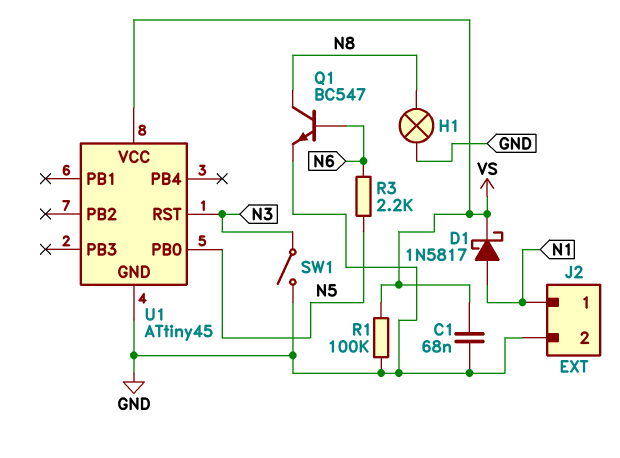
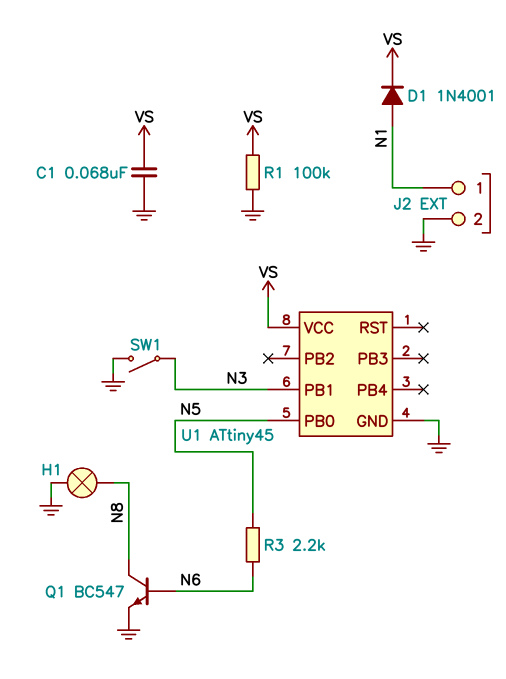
D1: schottky 1N5817 (A N1, K VS) -> diode 1N4001 (A N1, K VS)
U1 pin PB1: none -> N3
U1 pin RST: N3 -> none

